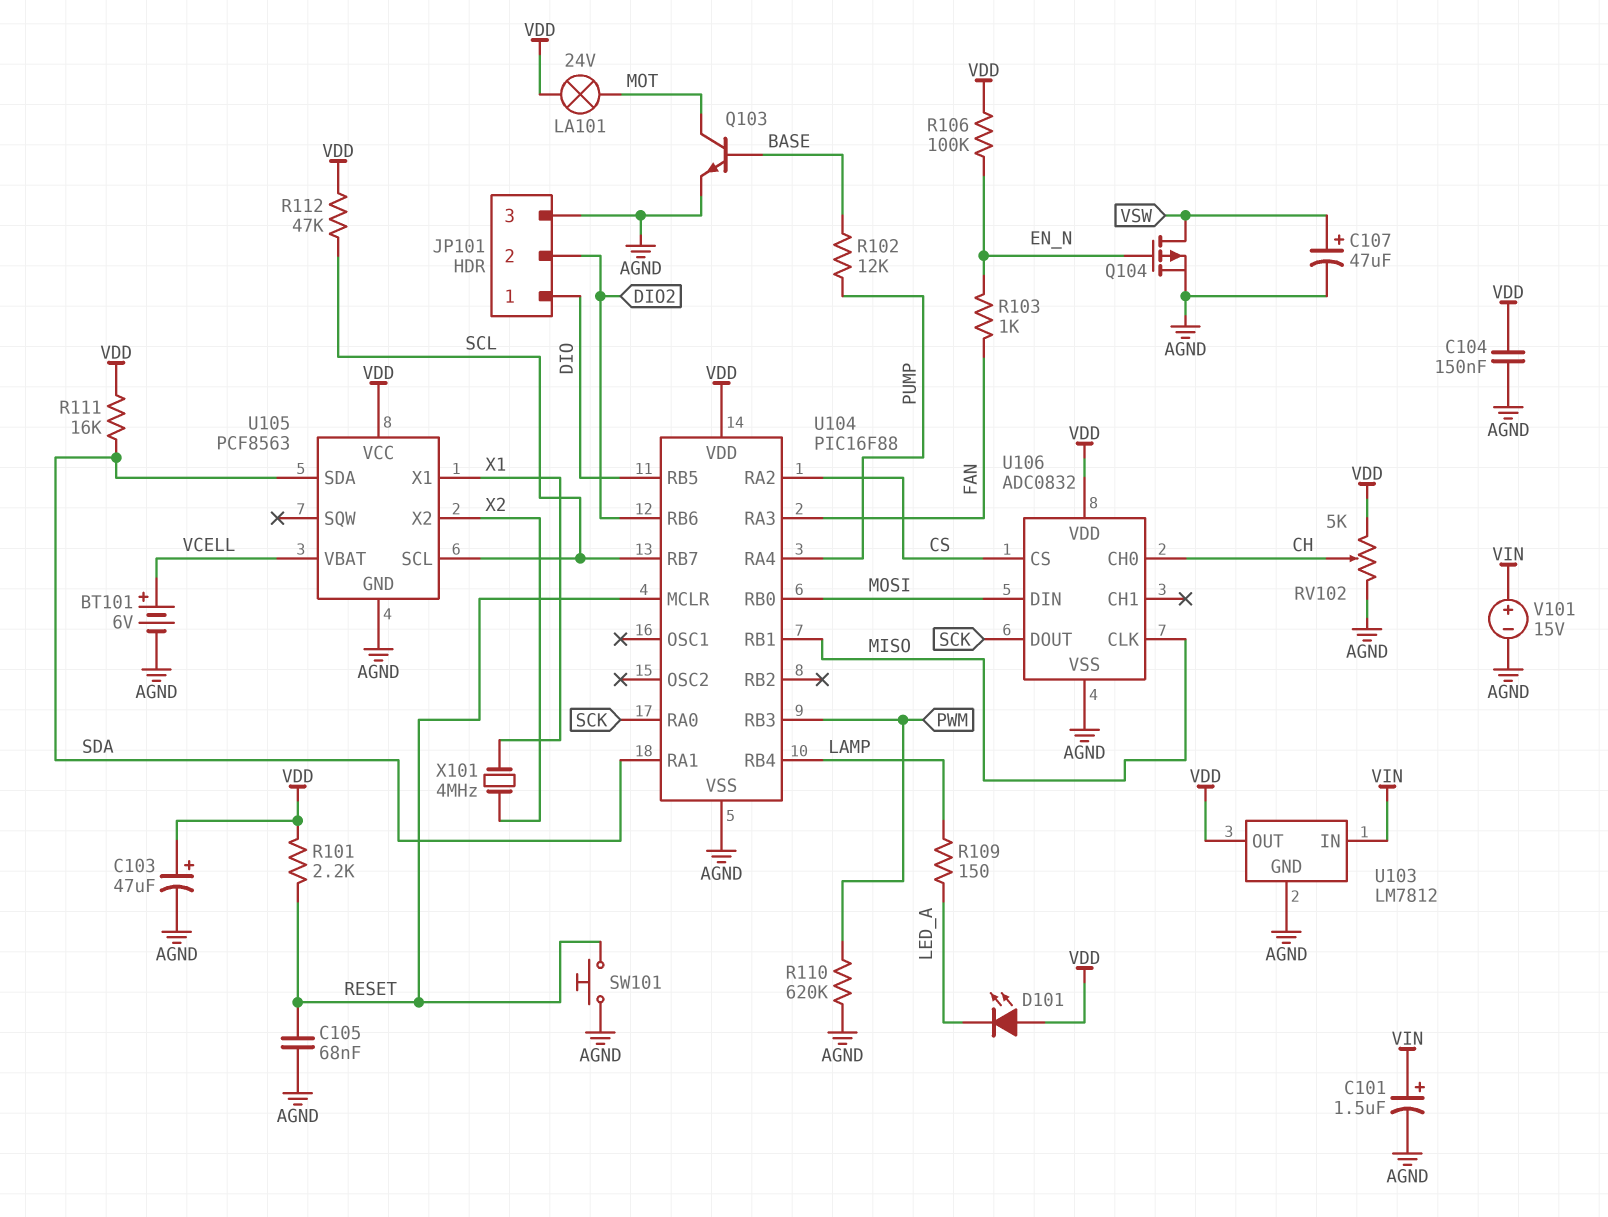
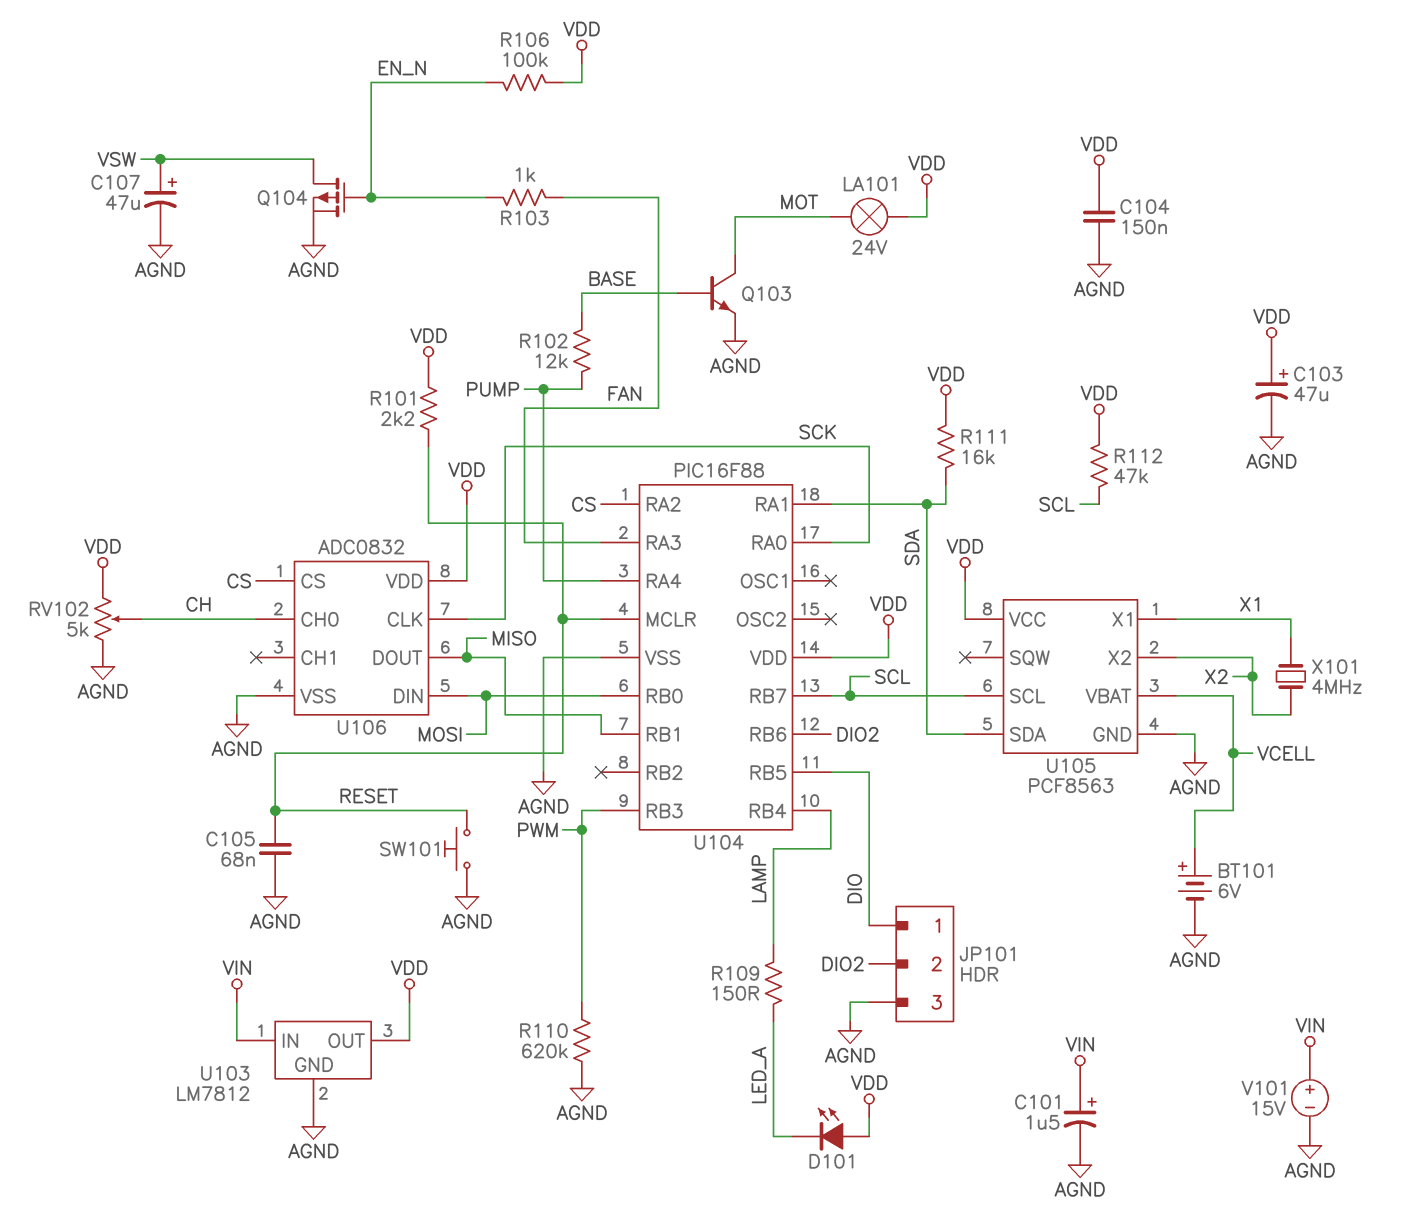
U106 pin CLK: MISO -> SCK
U106 pin DOUT: SCK -> MISO

